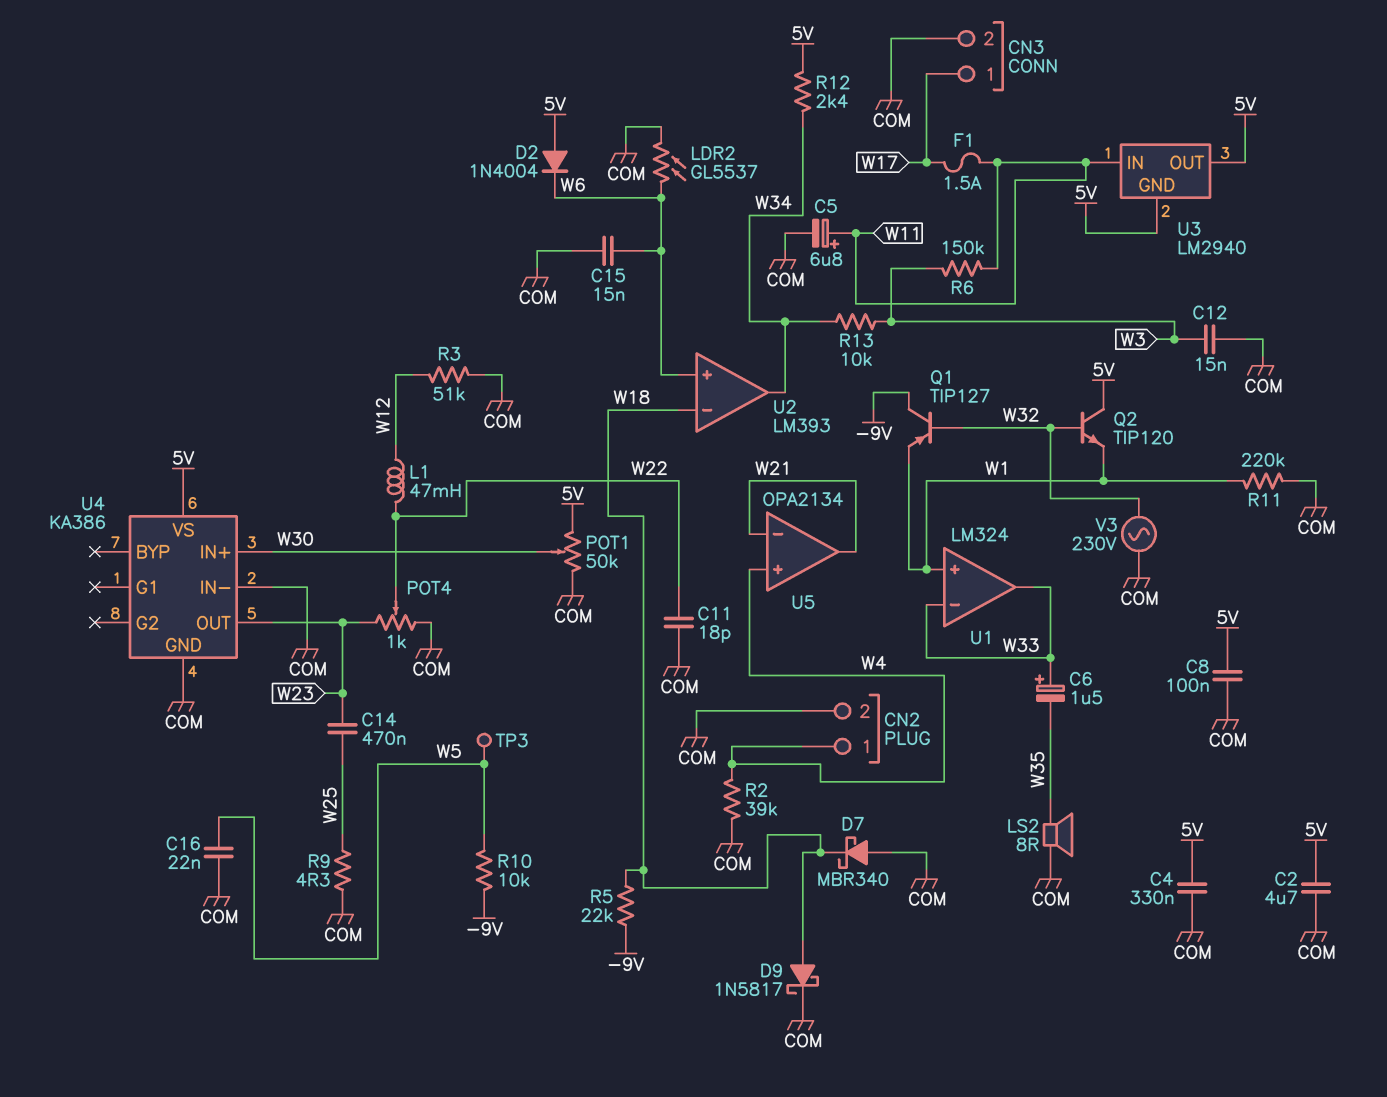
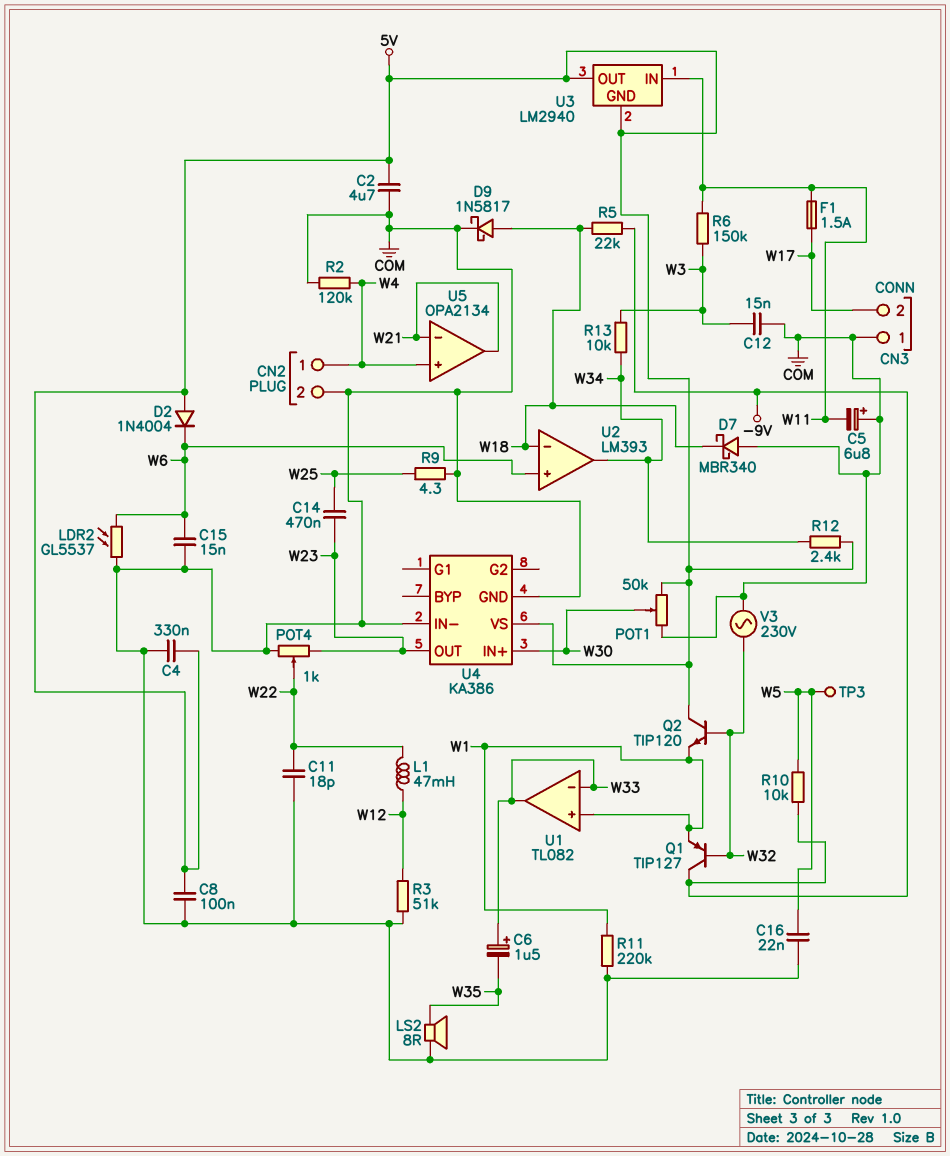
C5: 6.8uF (plus W11, minus COM) -> 6.8uF (plus COM, minus W11)
CN3 pin 1: W17 -> COM
CN3 pin 2: COM -> W17
R2: 39k (COM, W4) -> 120k (COM, W4)
U1: LM324 -> TL082

